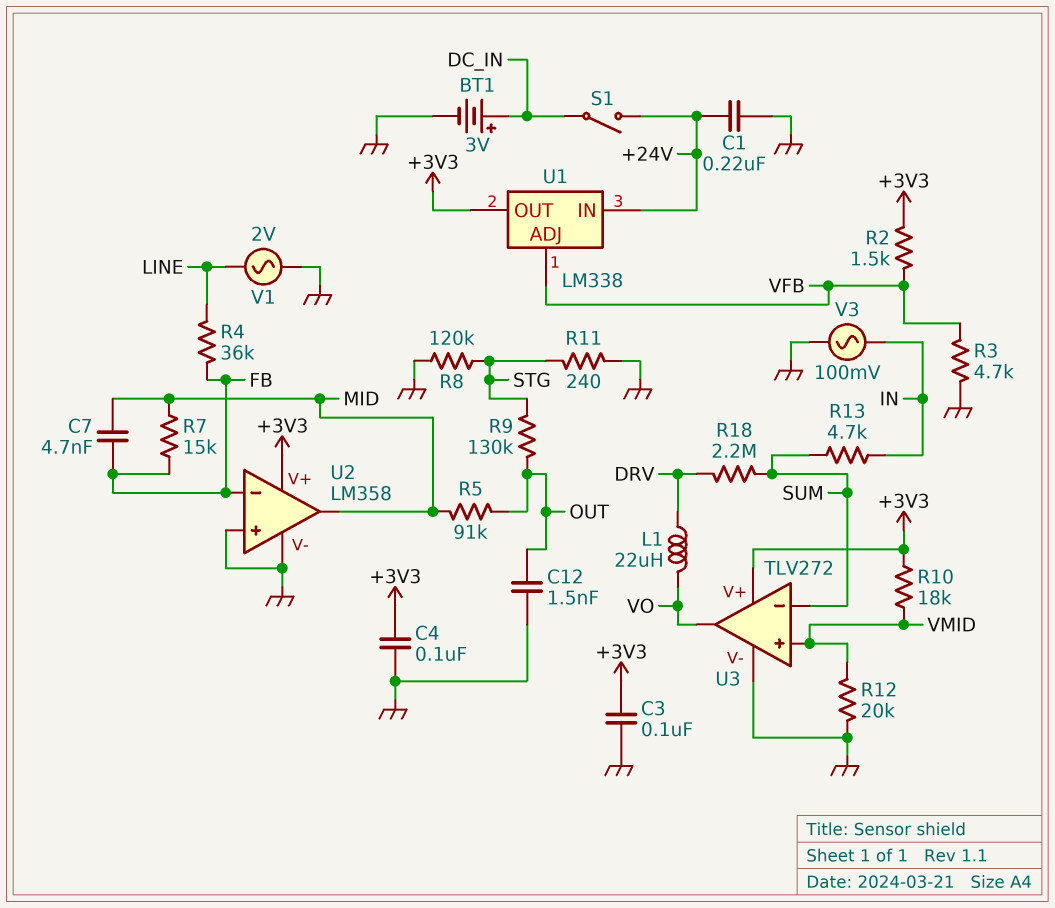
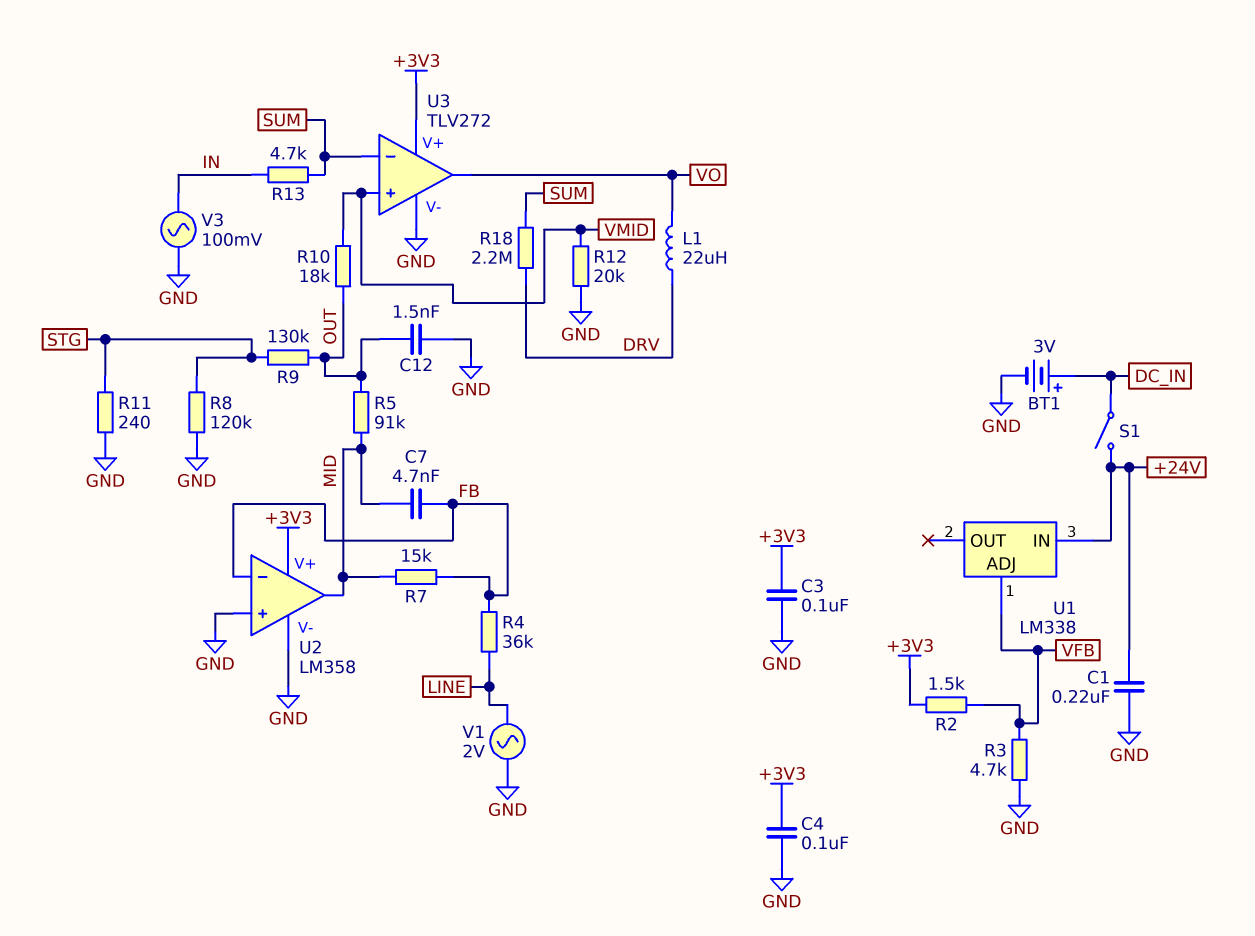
R10: 18k (+3V3, VMID) -> 18k (OUT, VMID)
U1 pin OUT: +3V3 -> none

